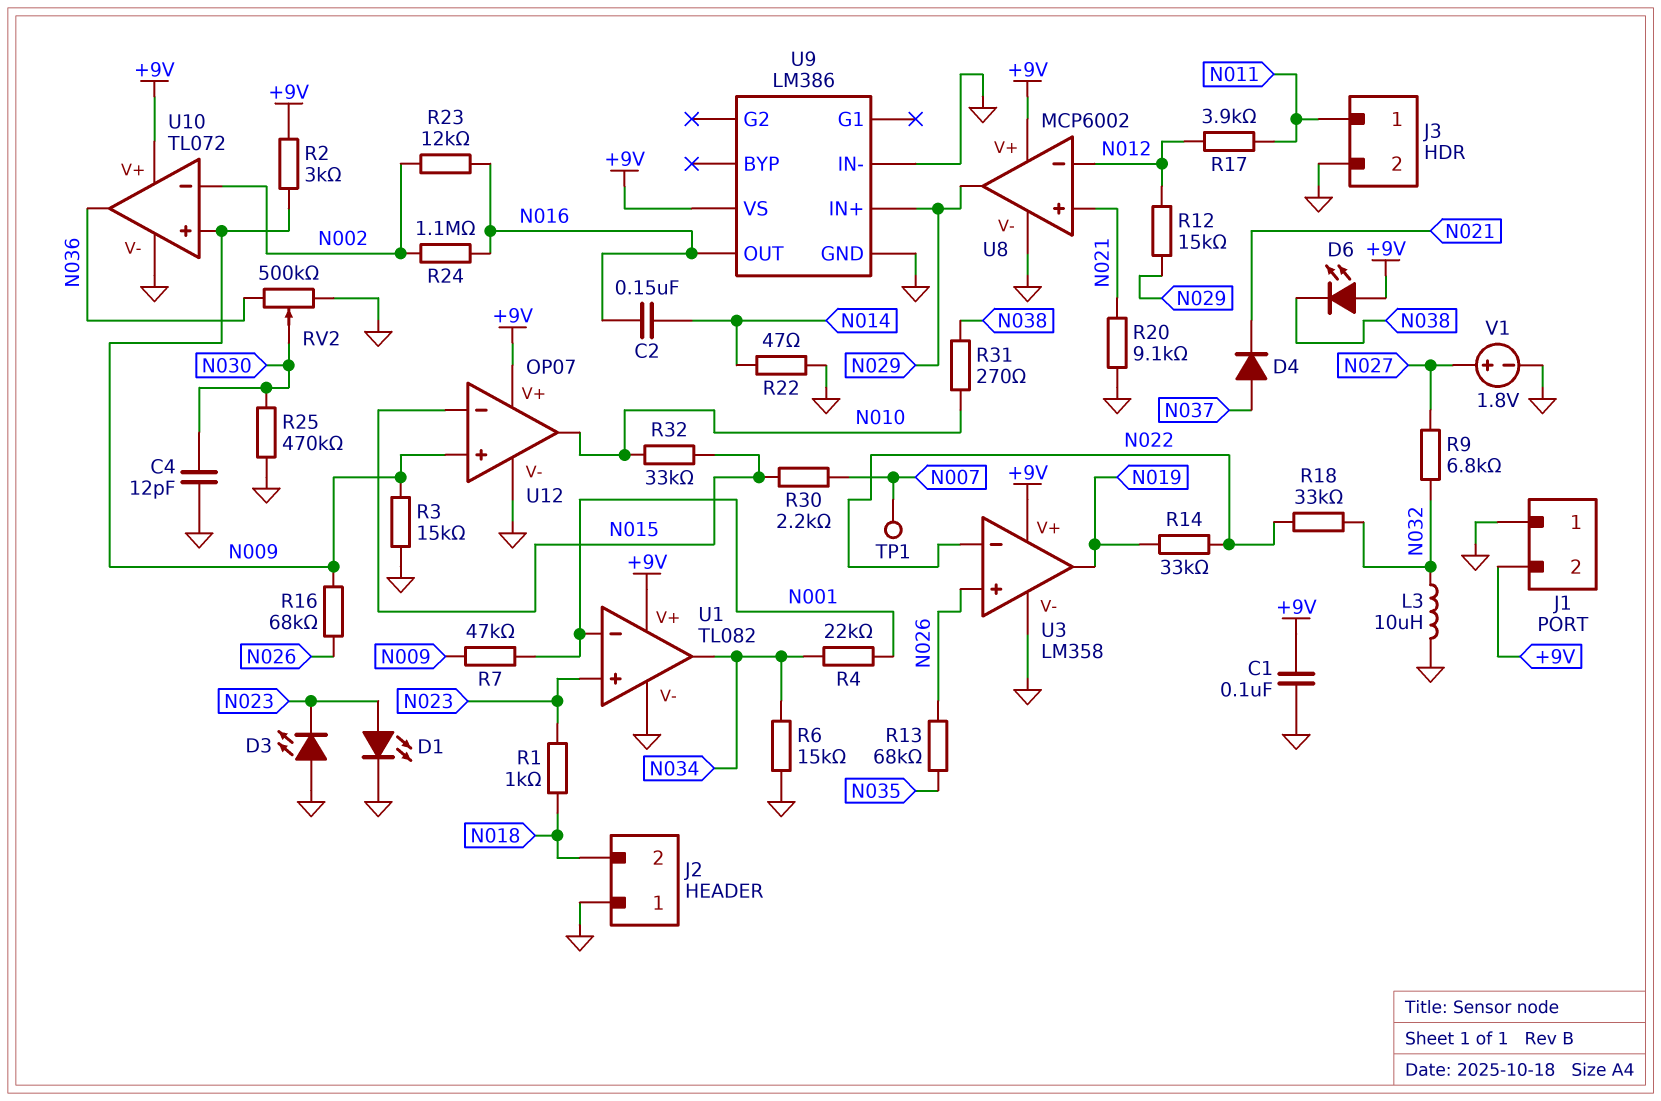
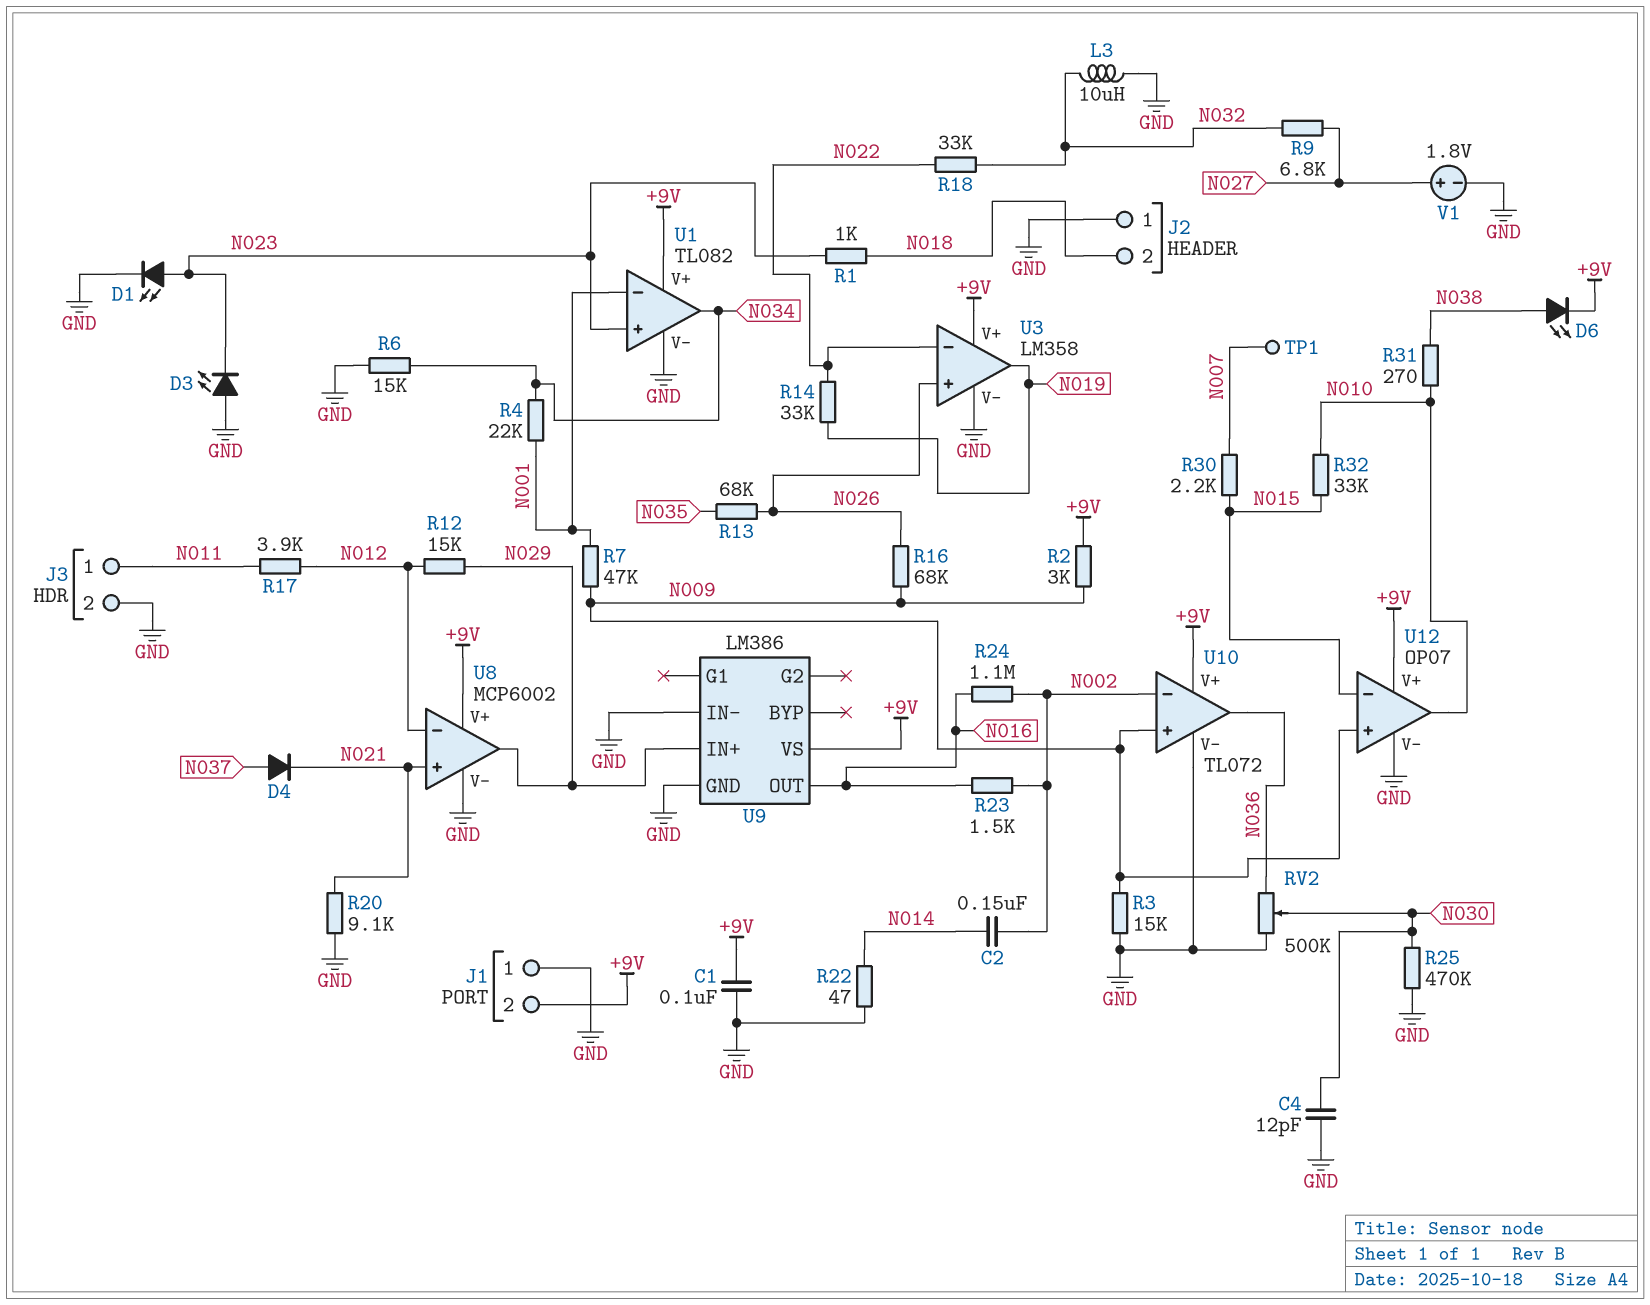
C2: 150nF (N014, N016) -> 150nF (N002, N014)
D6: LED (A +9V, K N038) -> LED (A N038, K +9V)
R23: 12k (N002, N016) -> 1.5k (N002, N016)

